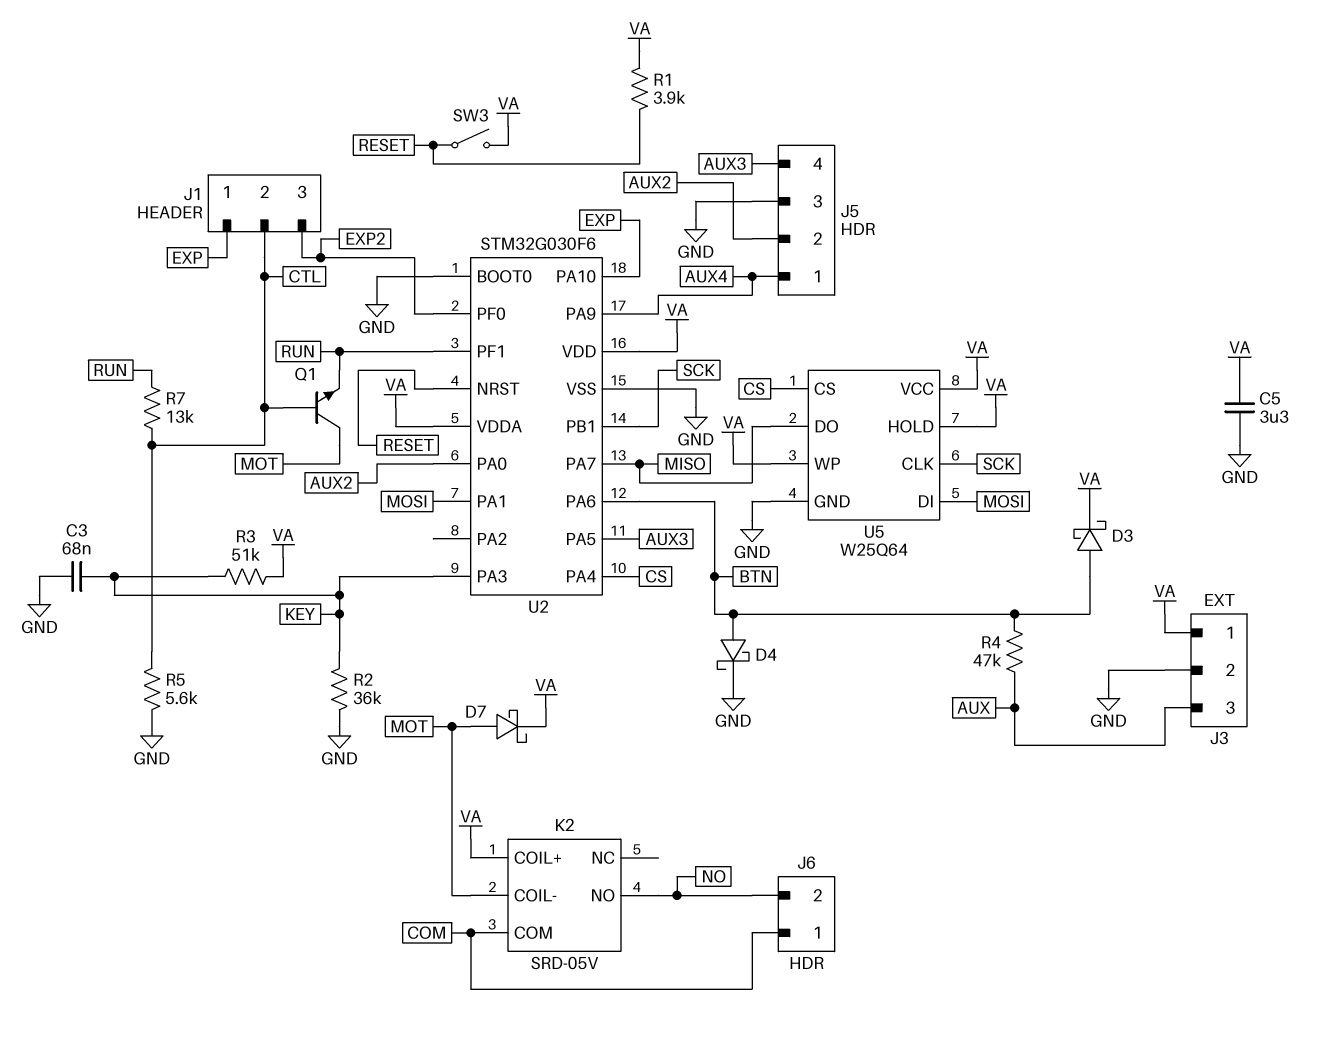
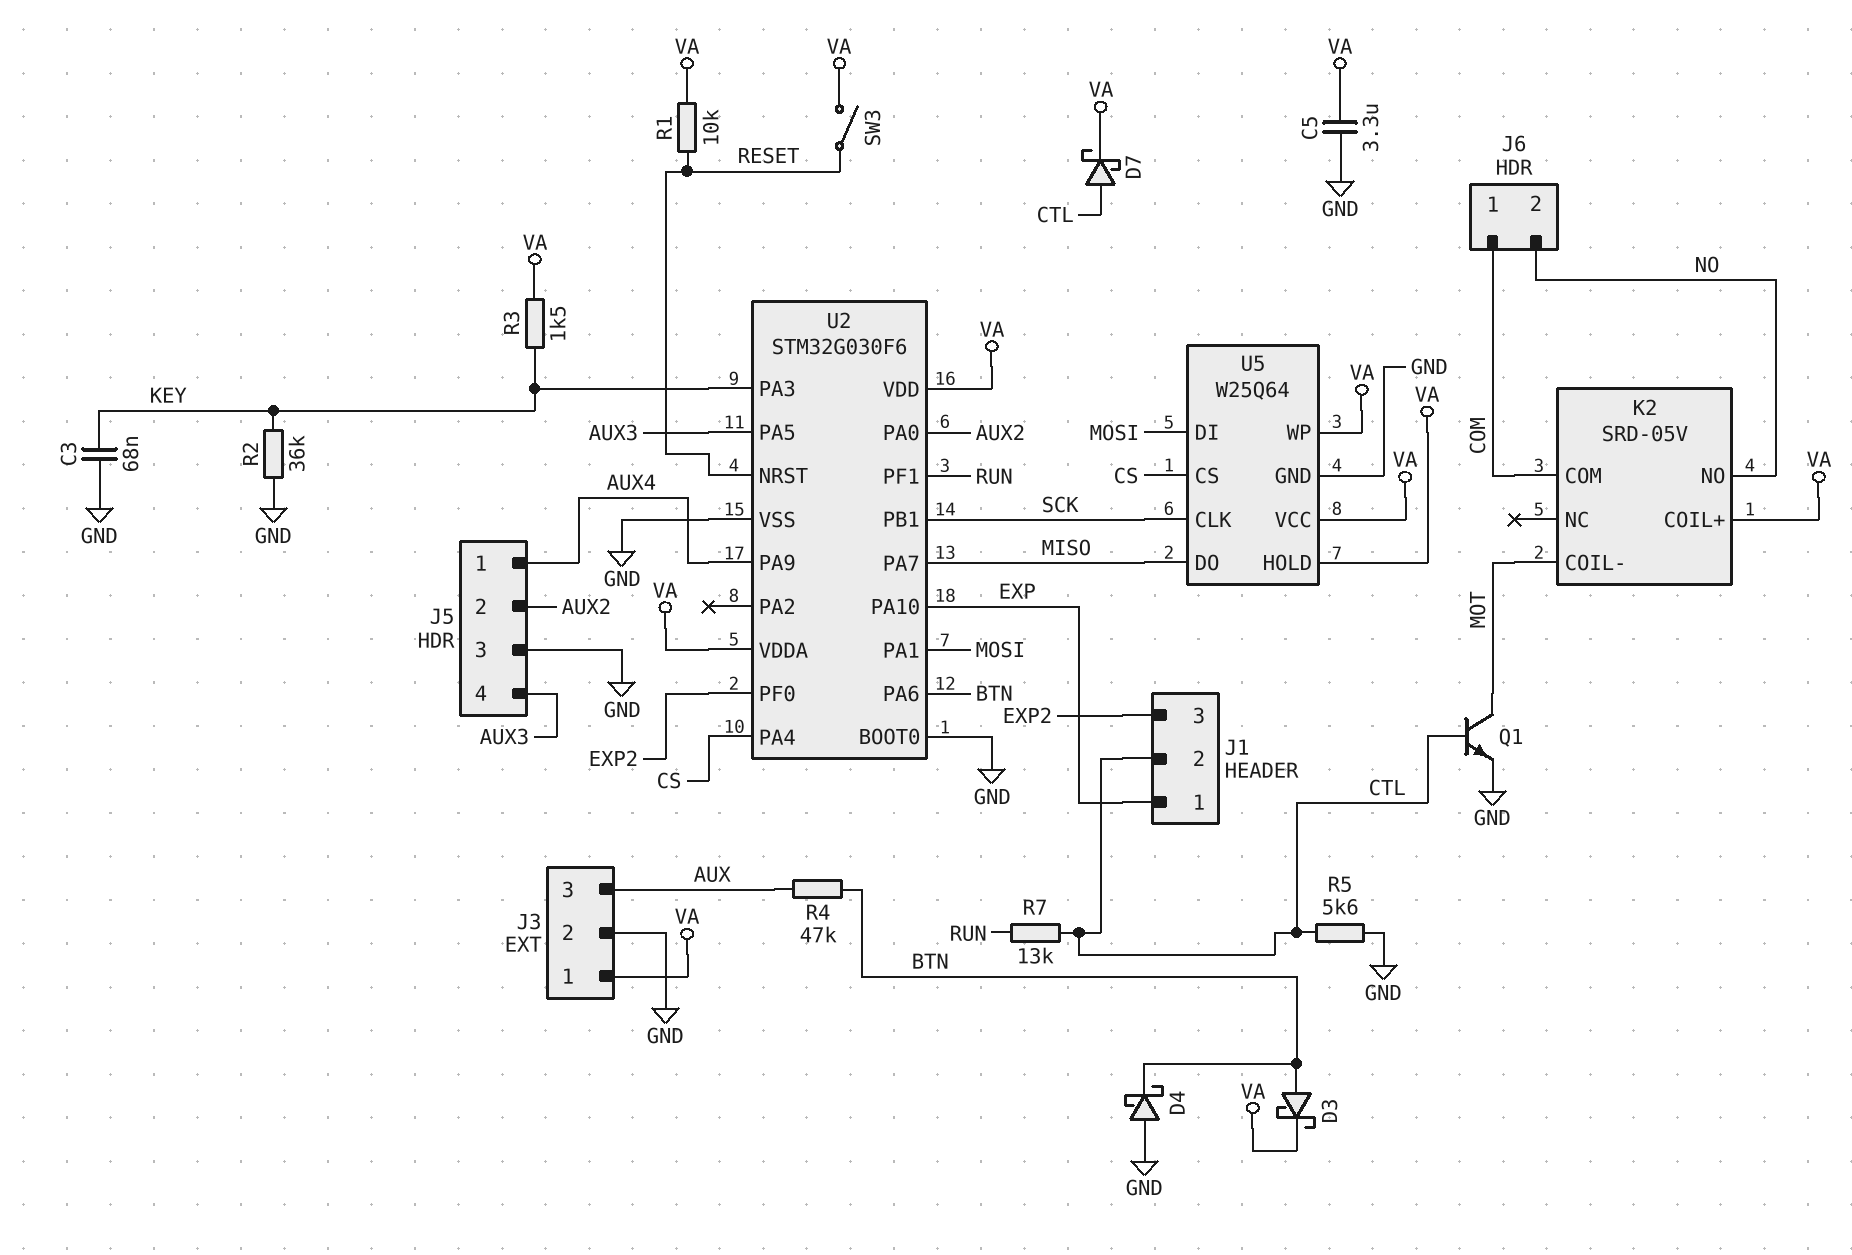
D4: schottky (A BTN, K GND) -> schottky (A GND, K BTN)
D7: schottky (A MOT, K VA) -> schottky (A CTL, K VA)
Q1: NPN (B CTL, C MOT, E RUN) -> NPN (B CTL, C MOT, E GND)
R1: 3.9k (RESET, VA) -> 10k (RESET, VA)
R3: 51k (KEY, VA) -> 1.5k (KEY, VA)

